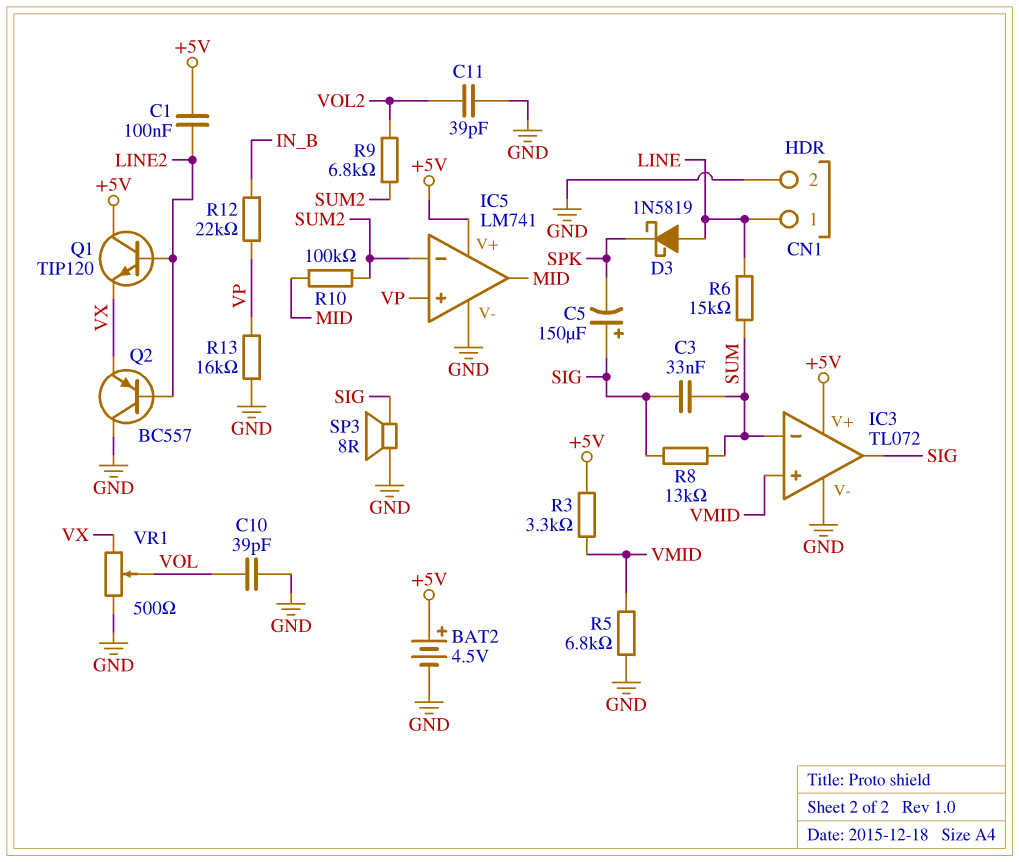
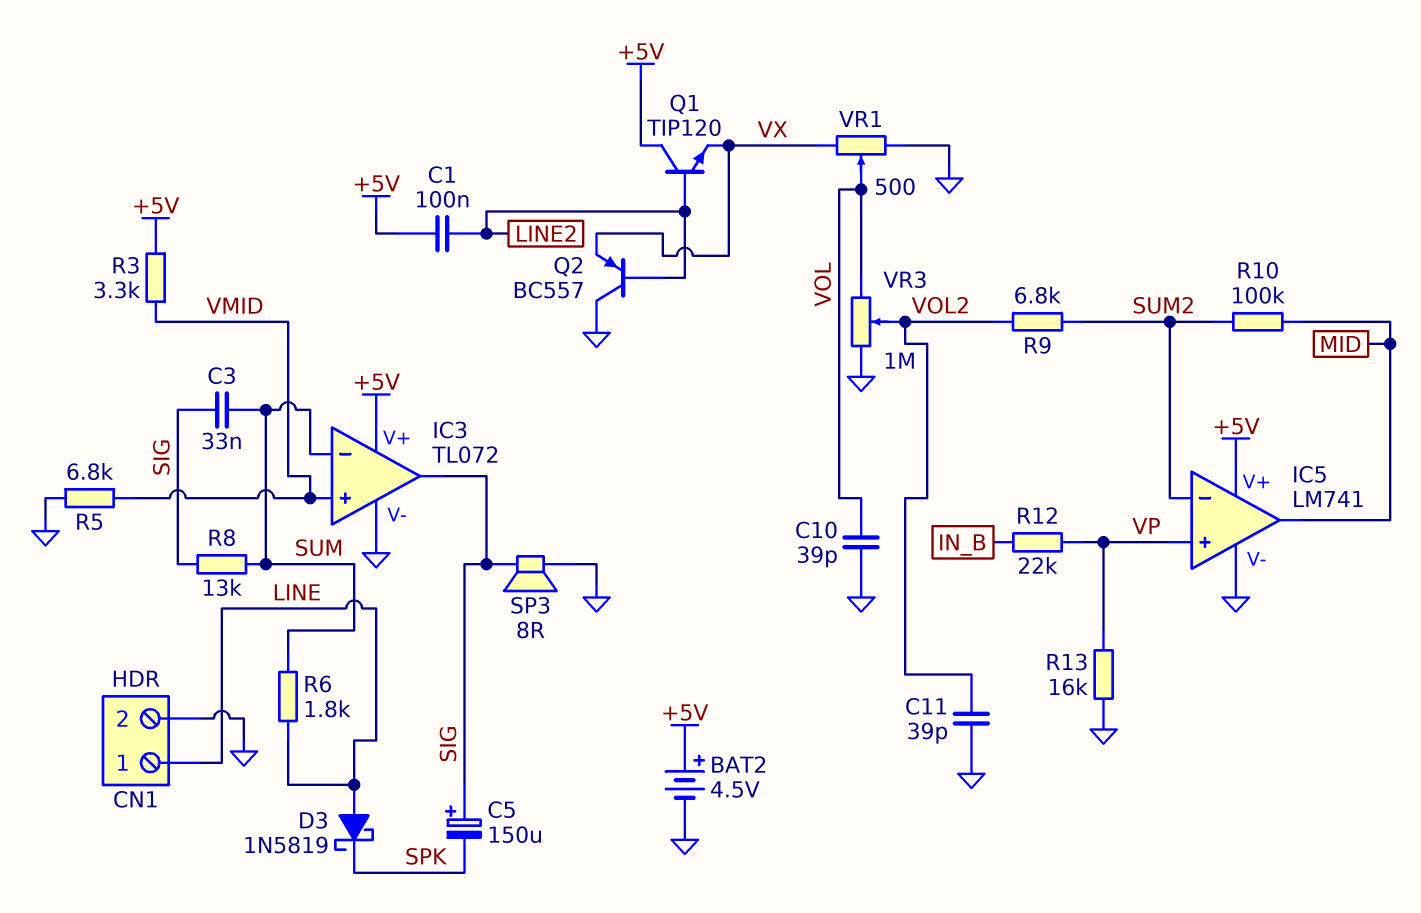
R6: 15k (LINE, SUM) -> 1.8k (LINE, SUM)
VR3: none -> 1M (GND, VOL, wiper VOL2)

